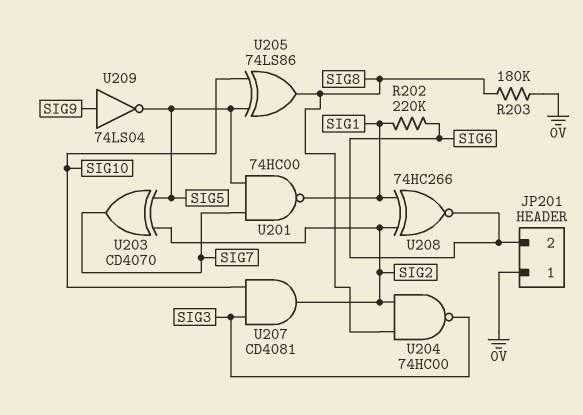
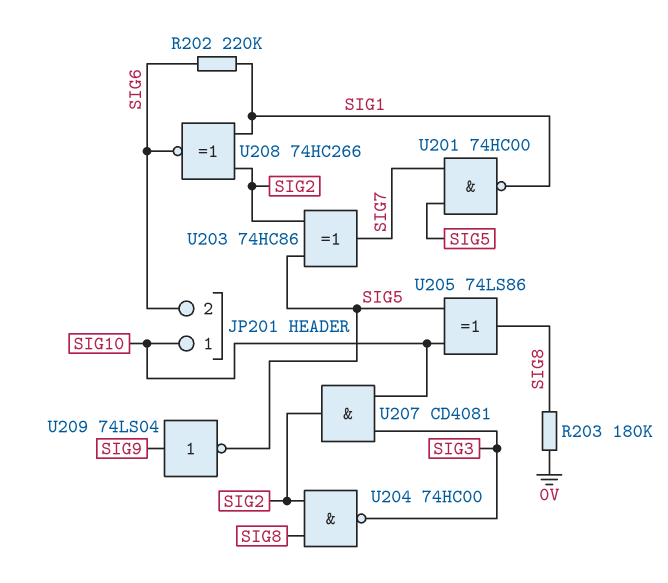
JP201 pin 1: 0V -> SIG10
U203: XOR CD4070 (in SIG2, in SIG5, out SIG7) -> XOR 74HC86 (in SIG2, in SIG5, out SIG7)

